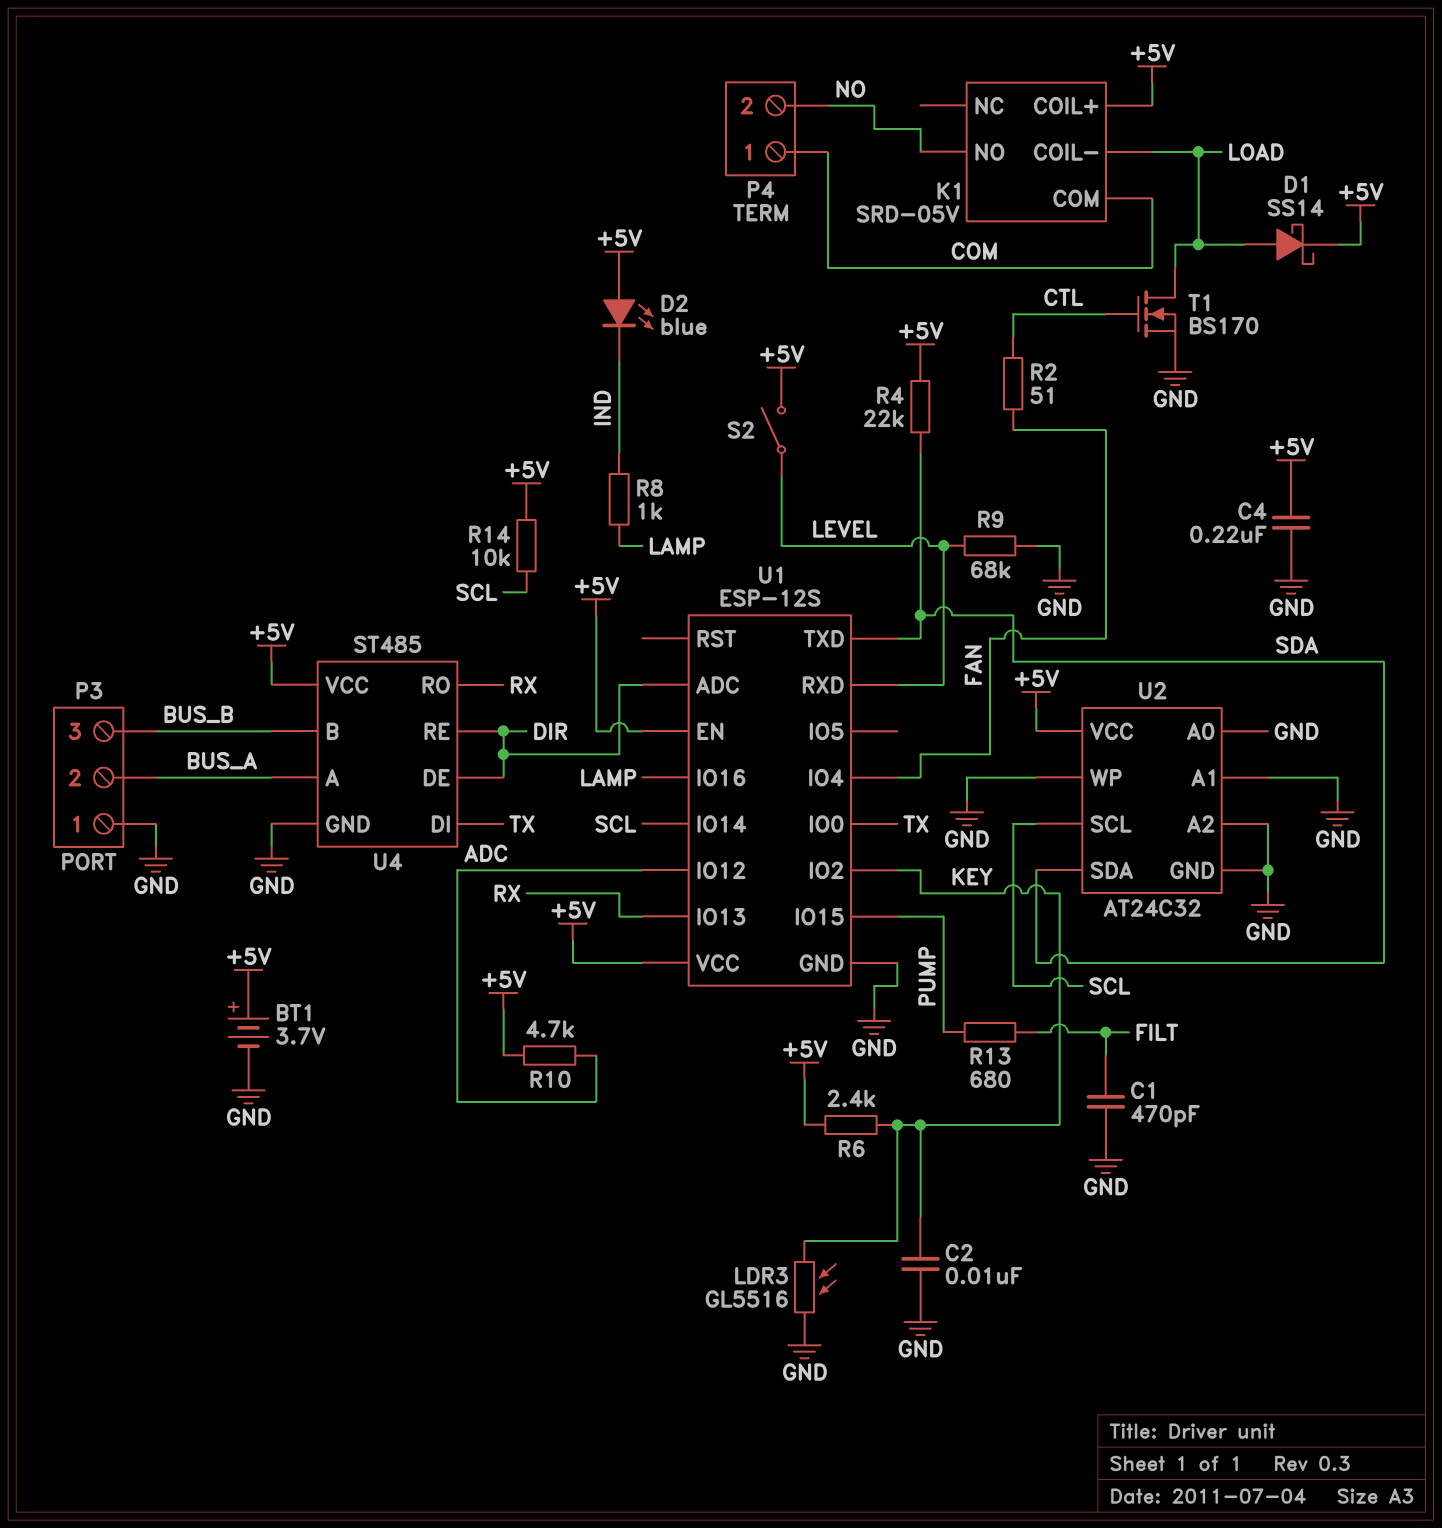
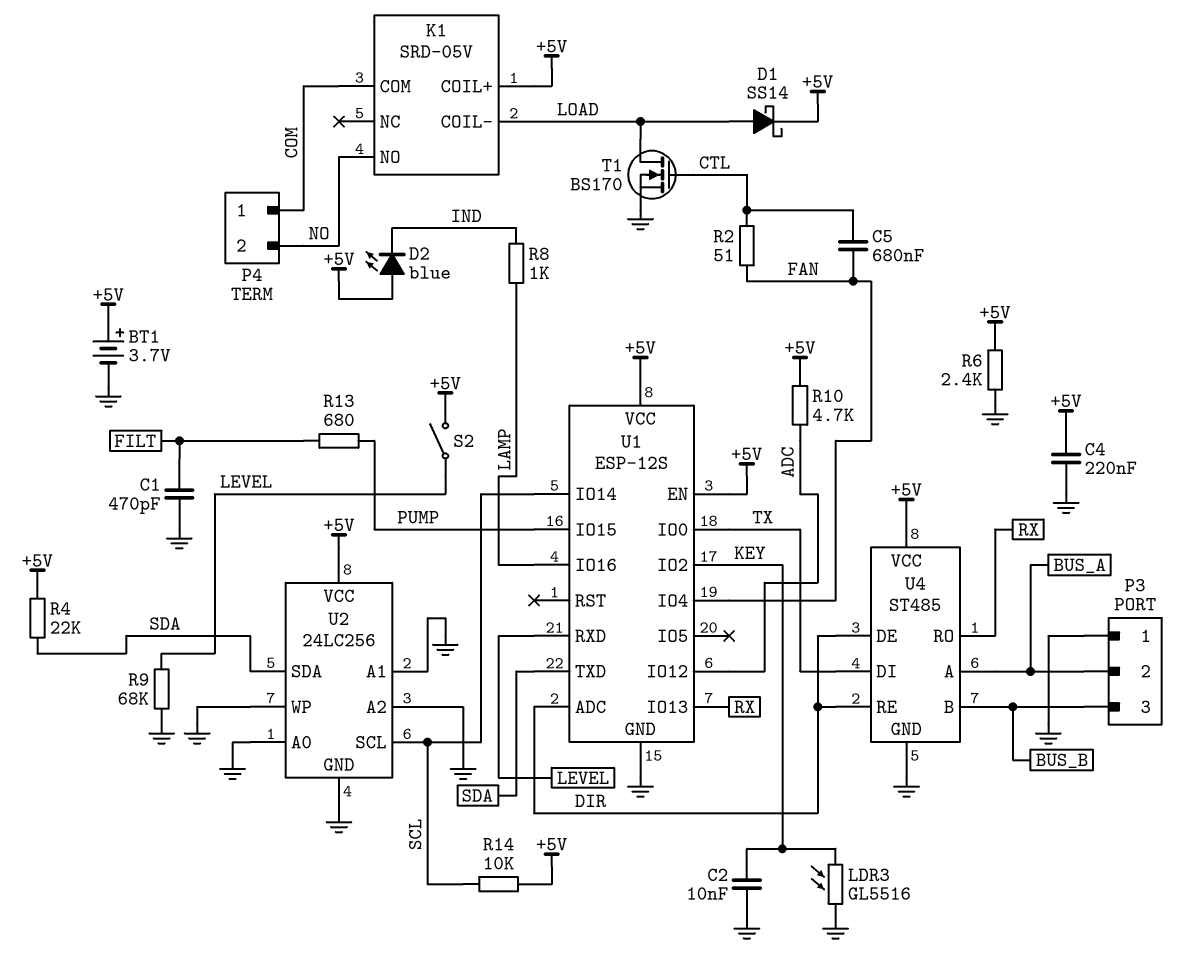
C5: none -> 680nF (CTL, FAN)
R6: 2.4k (+5V, KEY) -> 2.4k (+5V, GND)
U2: AT24C32 -> 24LC256

